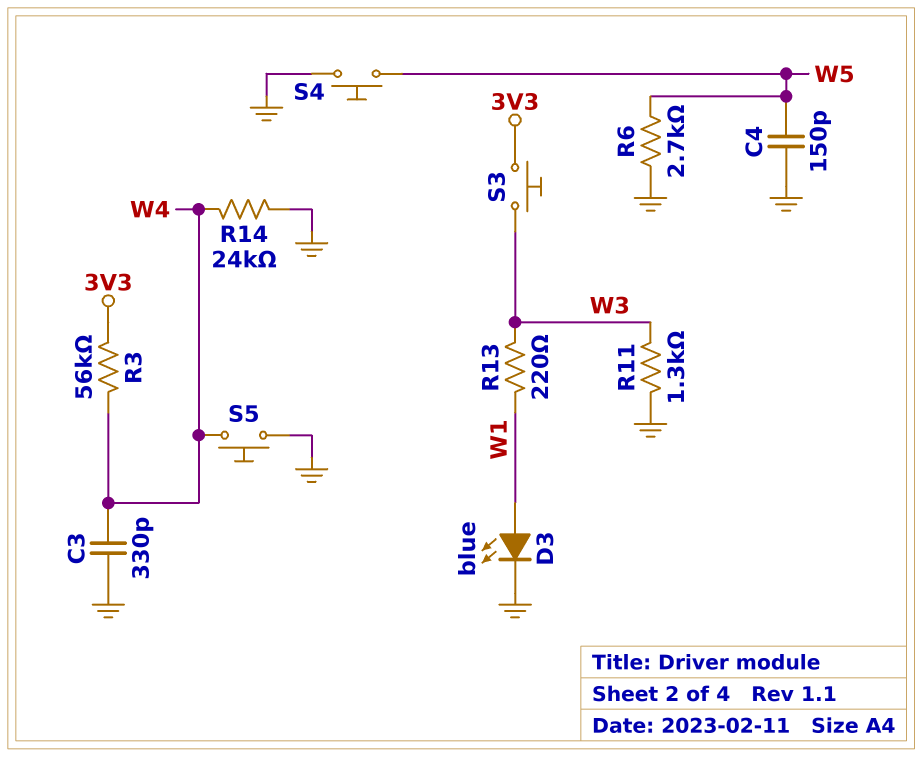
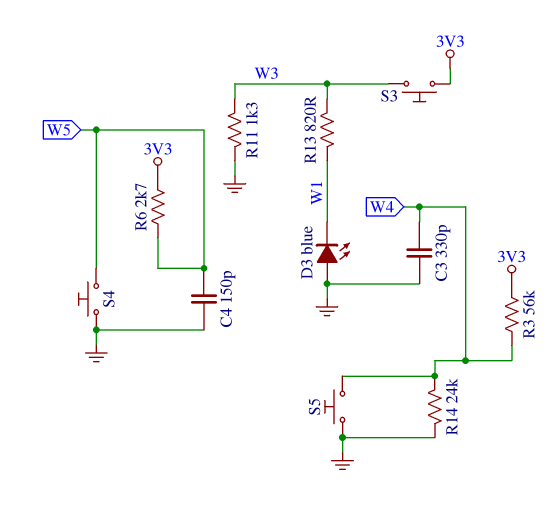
D3: LED blue (A W1, K GND) -> LED blue (A GND, K W1)
R6: 2.7k (GND, W5) -> 2.7k (3V3, W5)
R13: 220 (W1, W3) -> 820 (W1, W3)

